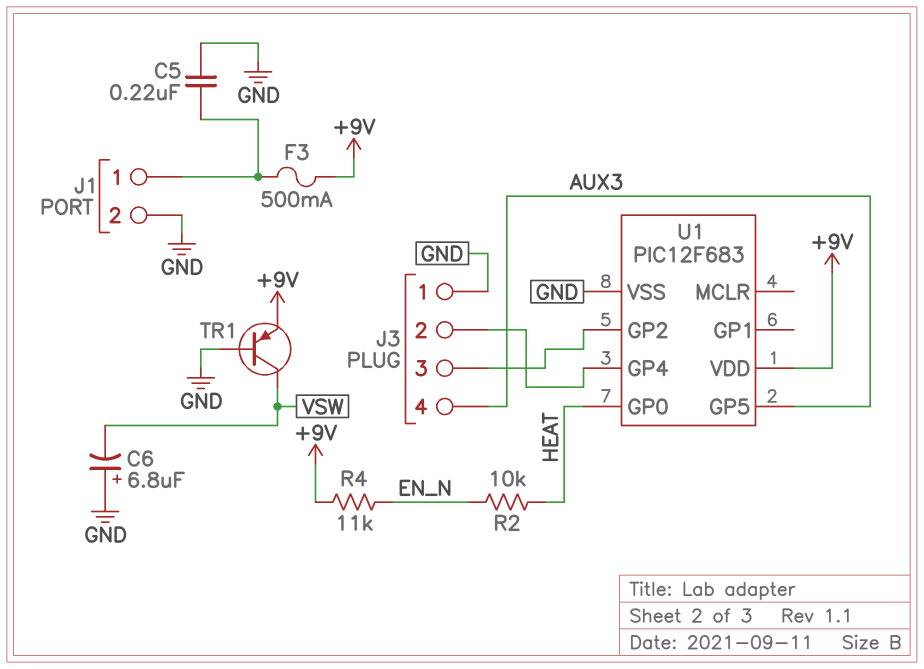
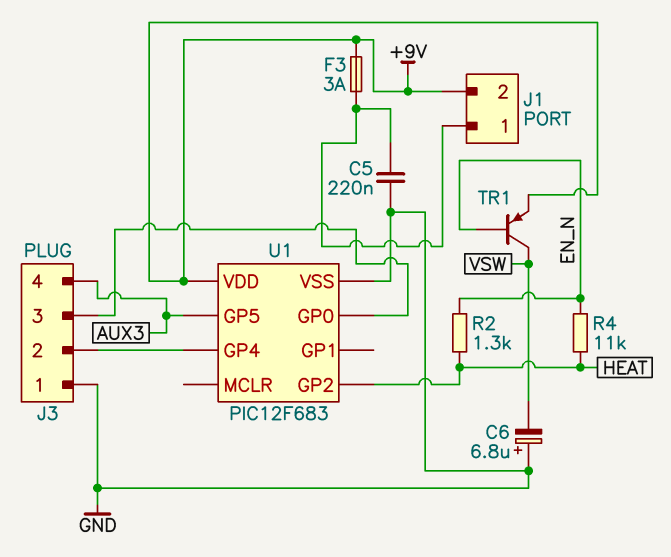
F3: 500mA (+9V, J1/1) -> 3A (+9V, J1/1)
J1 pin 2: GND -> +9V
R2: 10k (EN_N, HEAT) -> 1.3k (EN_N, HEAT)
R4: 11k (+9V, EN_N) -> 11k (EN_N, HEAT)
TR1: PNP (B GND, C VSW, E +9V) -> PNP (B EN_N, C VSW, E +9V)
U1 pin GP0: HEAT -> J3/3
U1 pin GP2: J3/3 -> HEAT

